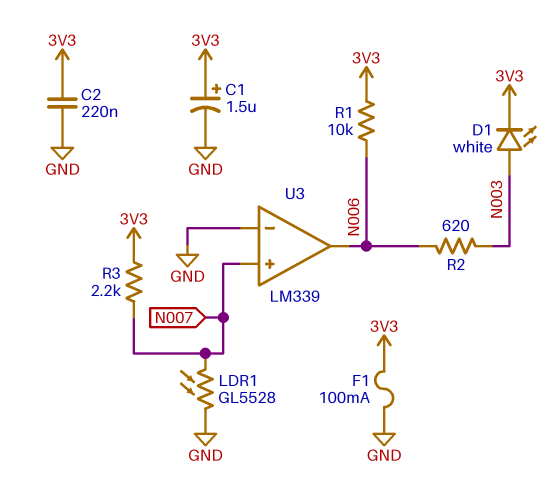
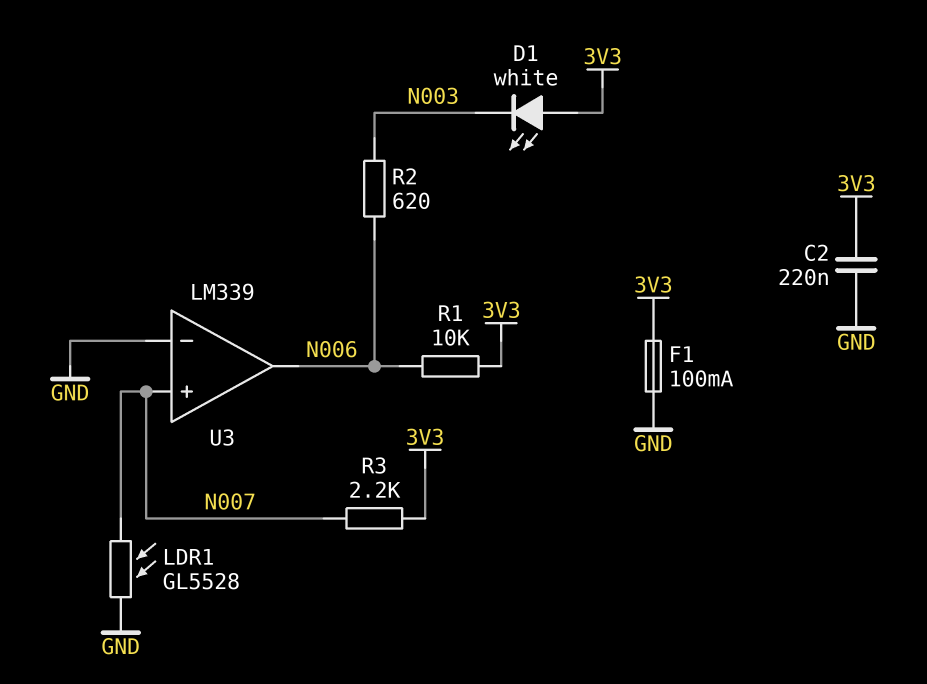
C1: 1.5uF (plus 3V3, minus GND) -> none
D1: LED white (A N003, K 3V3) -> LED white (A 3V3, K N003)

